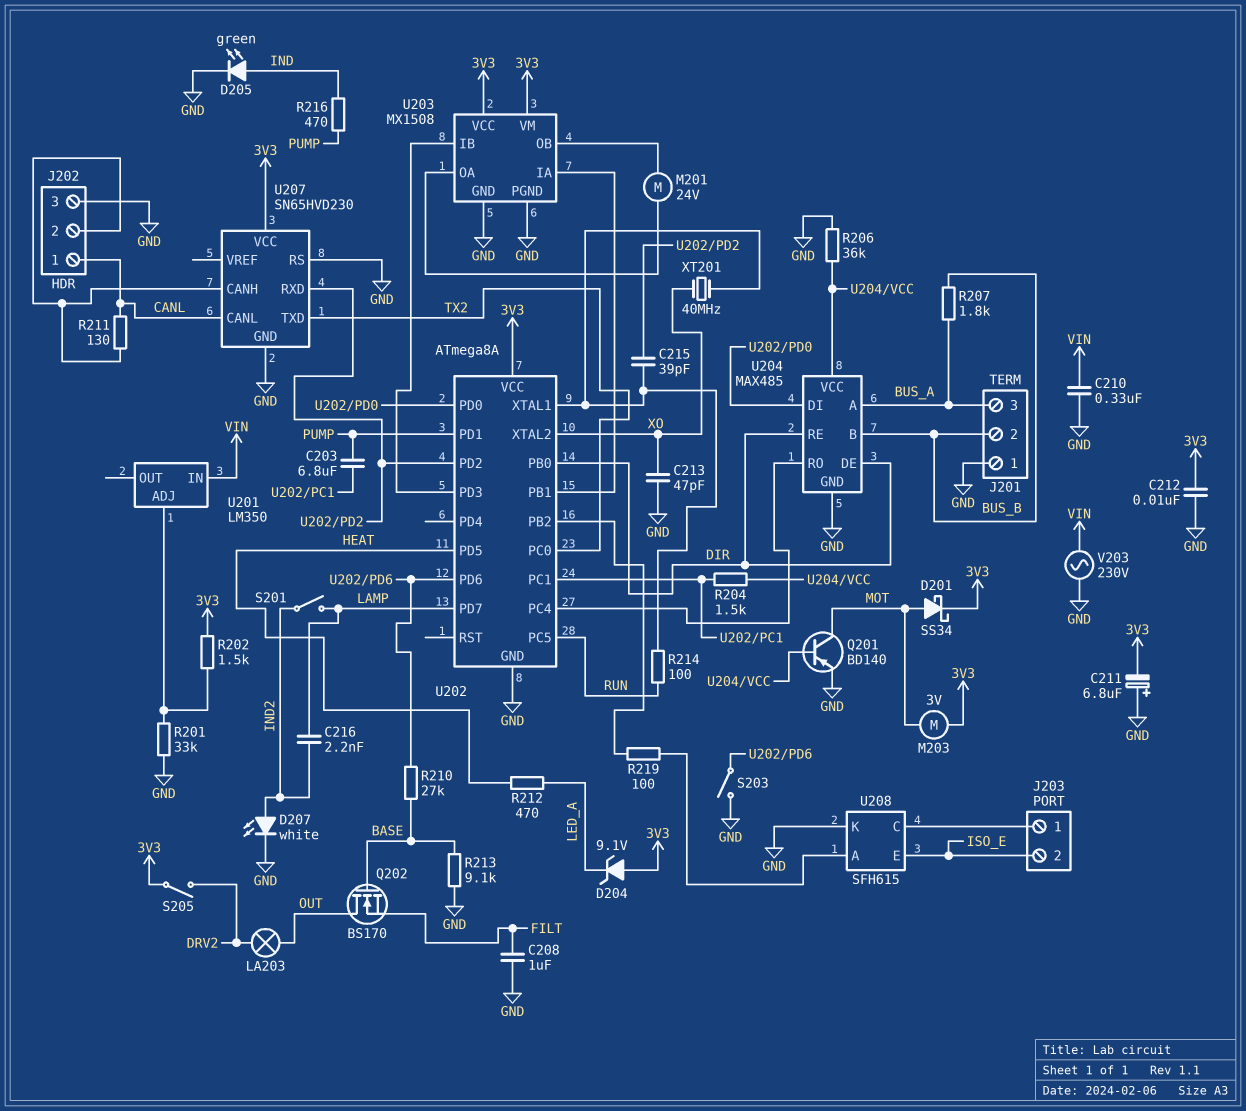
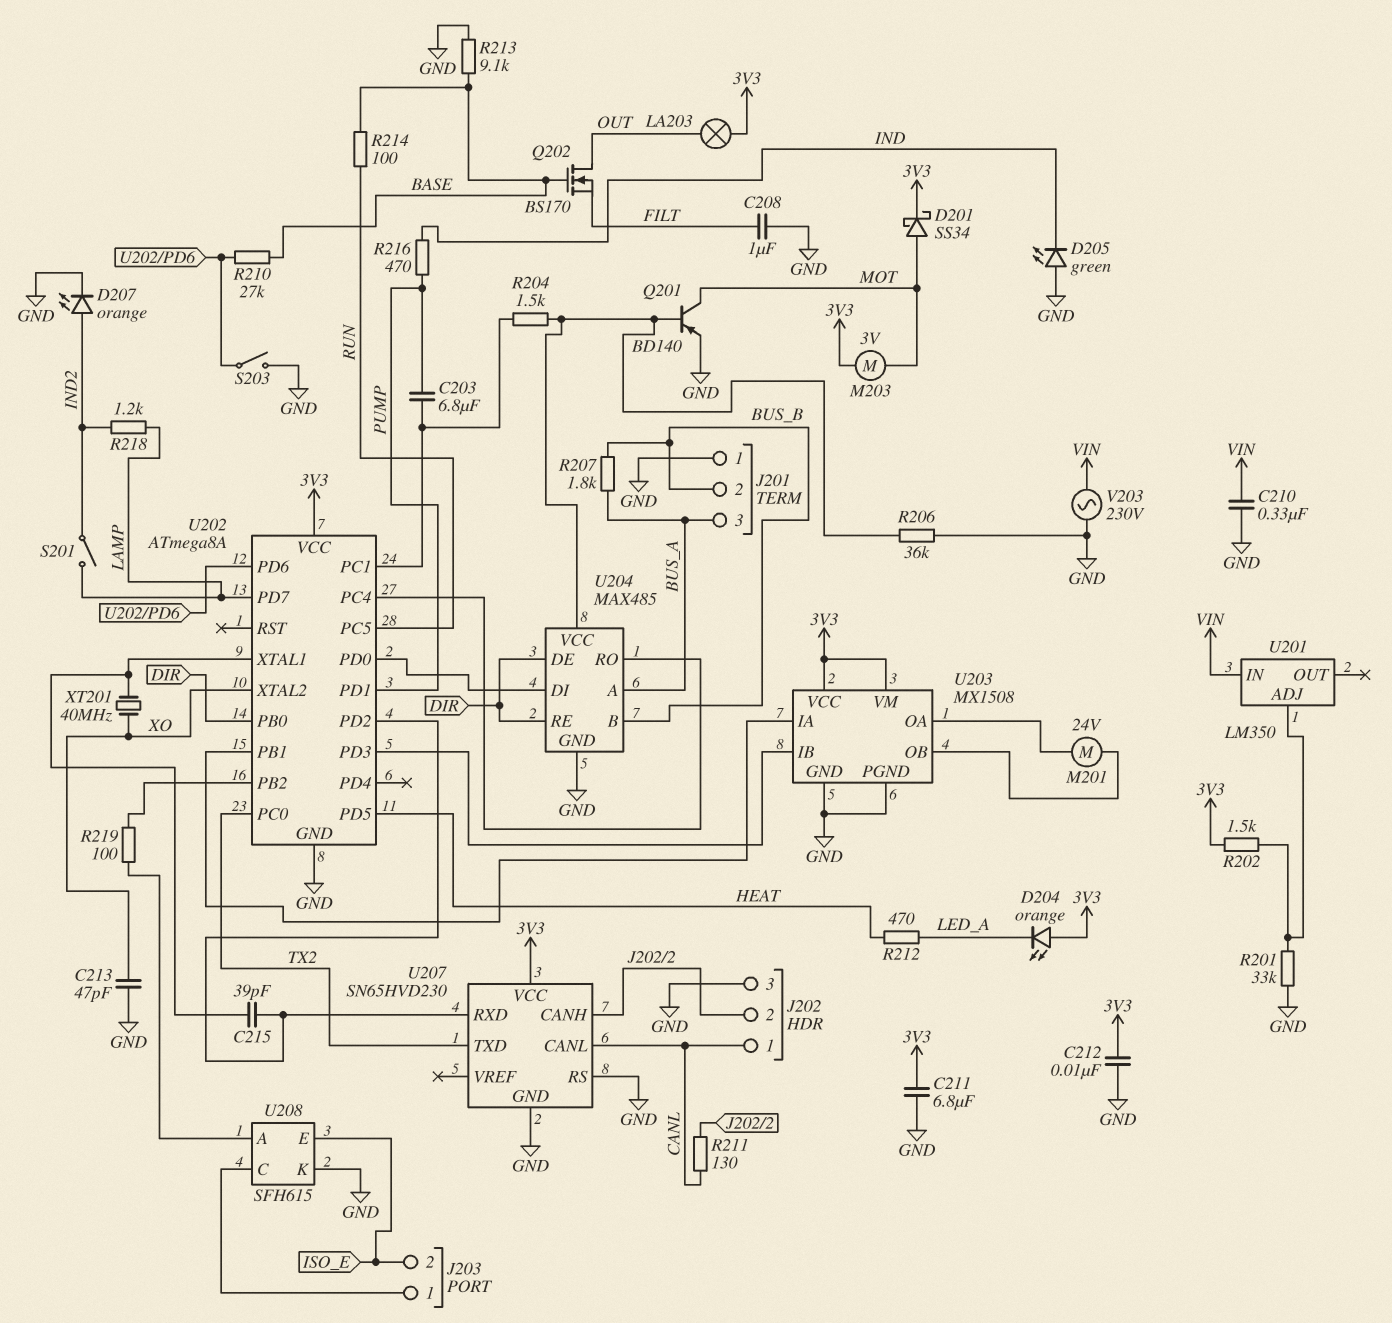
C211: 6.8uF (plus GND, minus 3V3) -> 6.8uF (3V3, GND)
C216: 2.2nF (IND2, LAMP) -> none
D204: zener 9.1V (A 3V3, K LED_A) -> LED orange (A 3V3, K LED_A)
D205: LED green (A IND, K GND) -> LED green (A GND, K IND)
D207: LED white (A IND2, K GND) -> LED orange (A IND2, K GND)
LA203: lamp (DRV2, OUT) -> lamp (3V3, OUT)
R214: 100 (RUN, U202/XTAL1) -> 100 (BASE, RUN)
R218: none -> 1.2k (IND2, LAMP)
S205: switch (3V3, DRV2) -> none

